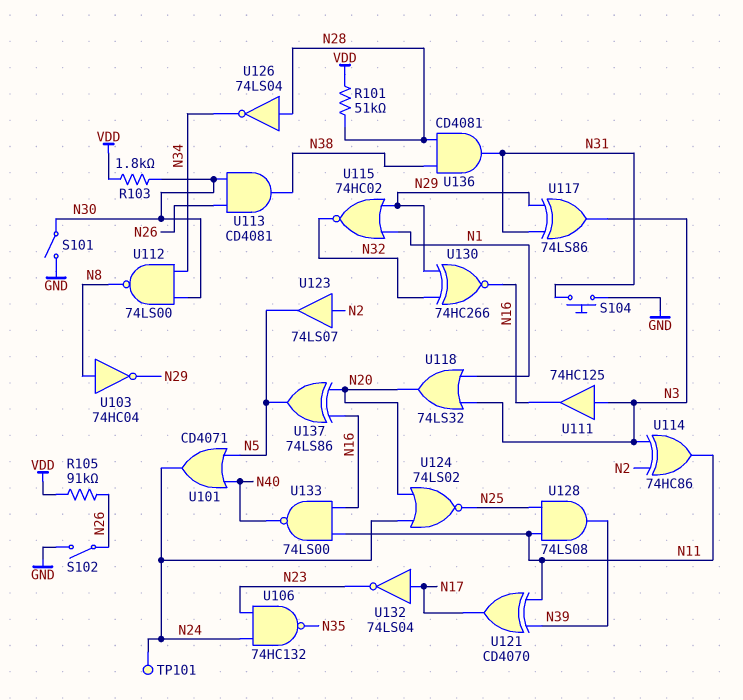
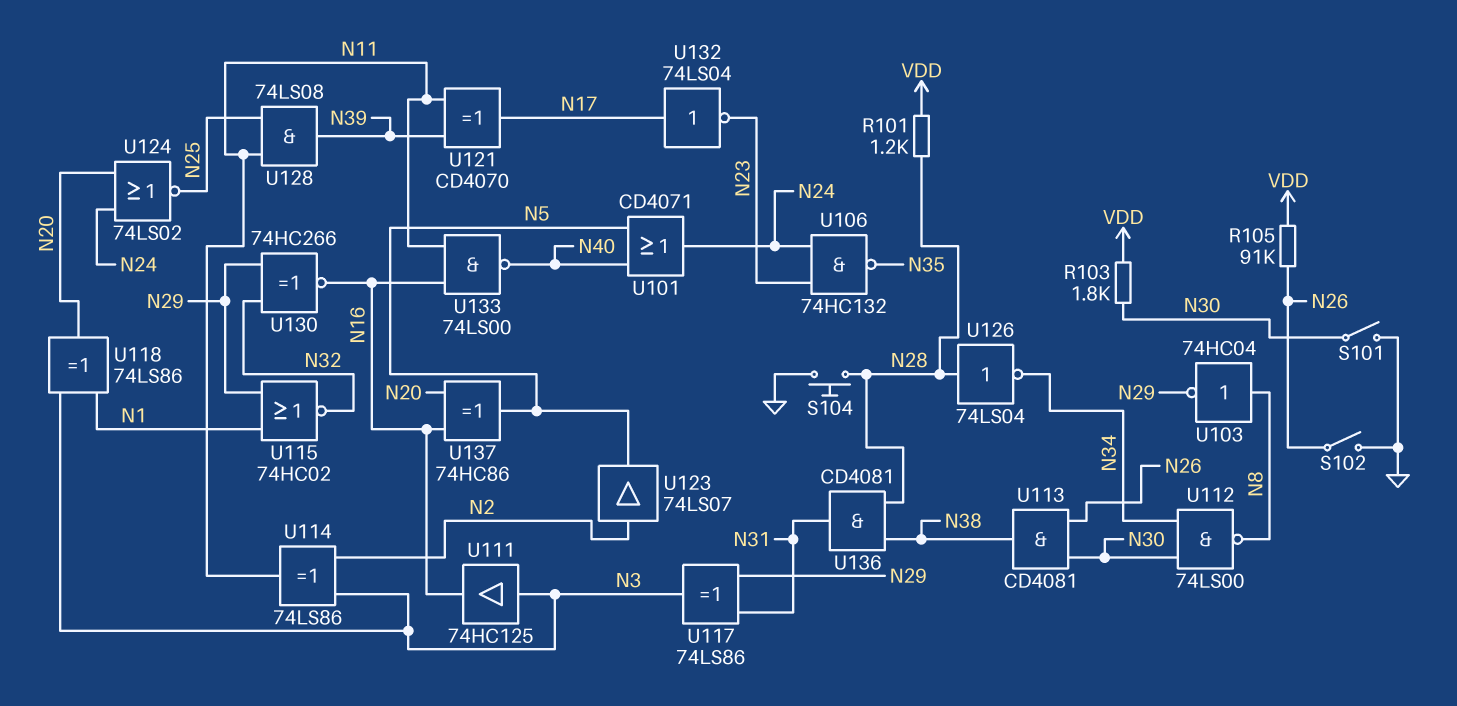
R101: 51k (N28, VDD) -> 1.2k (N28, VDD)
S104: button (GND, N31) -> button (GND, N28)
TP101: test point (N24) -> none
U114: XOR 74HC86 (in N2, in N3, out N11) -> XOR 74LS86 (in N2, in N3, out N11)
U118: OR 74LS32 (in N1, in N3, out N20) -> XOR 74LS86 (in N1, in N3, out N20)
U137: XOR 74LS86 (in N16, in N20, out N5) -> XOR 74HC86 (in N16, in N20, out N5)

